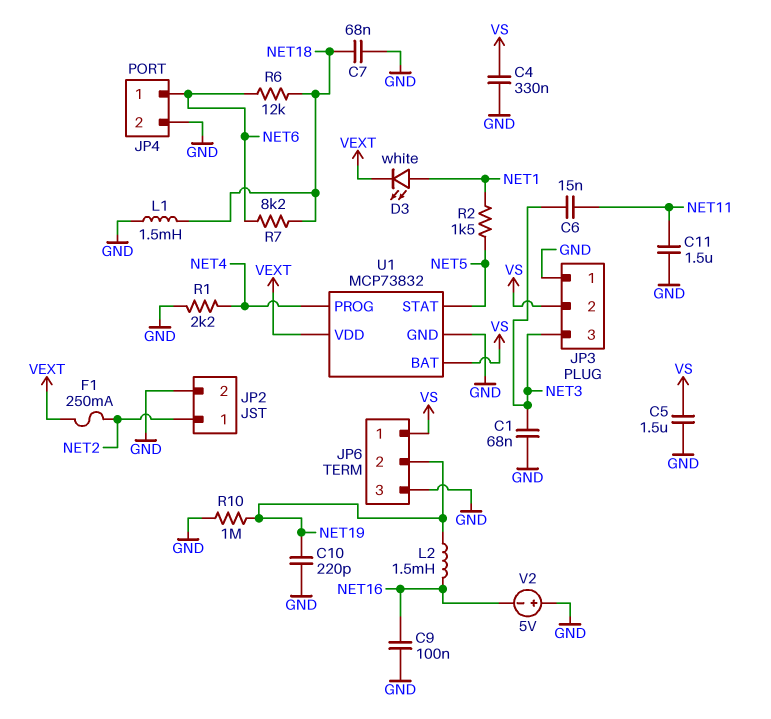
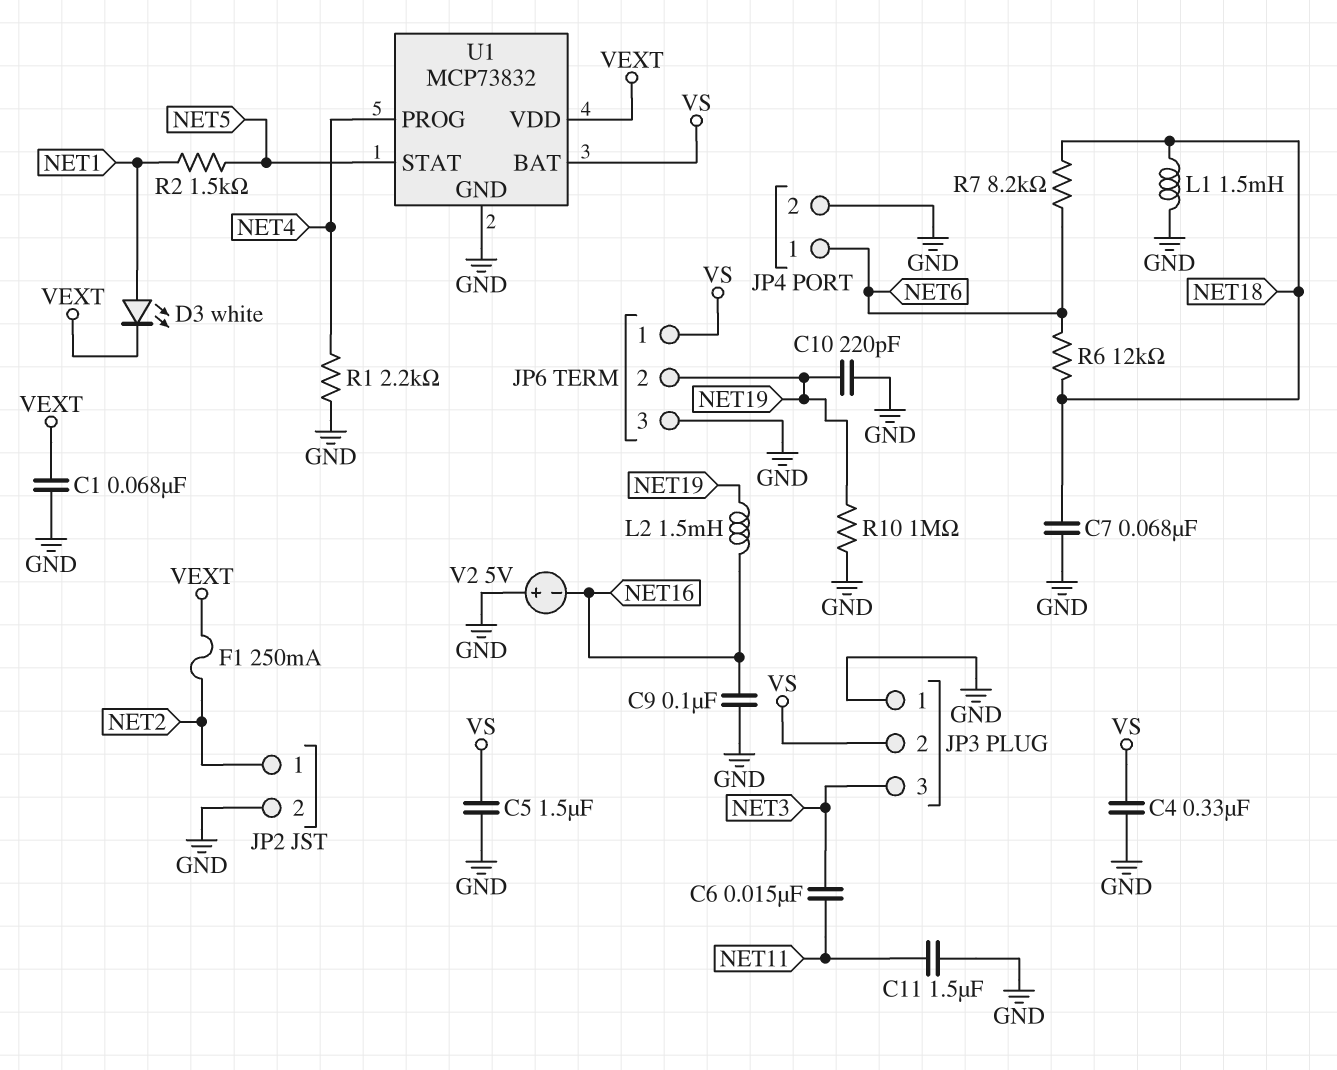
C1: 68nF (GND, NET3) -> 68nF (GND, VEXT)

